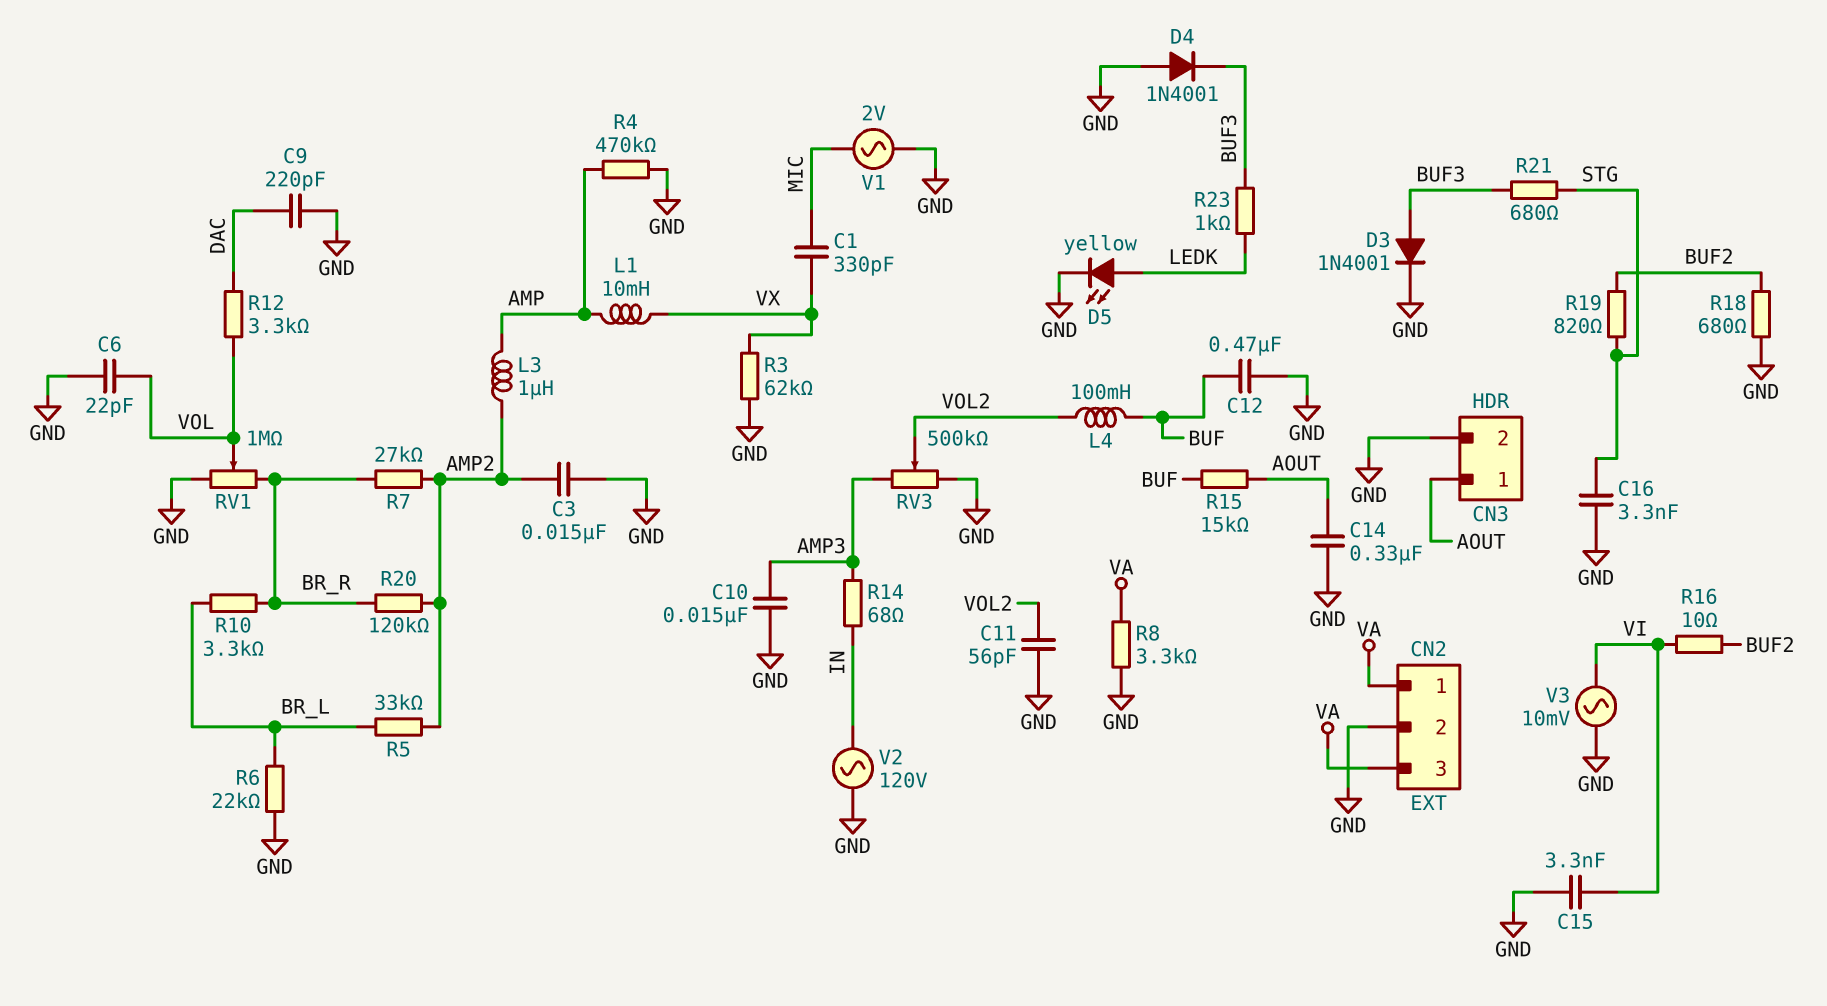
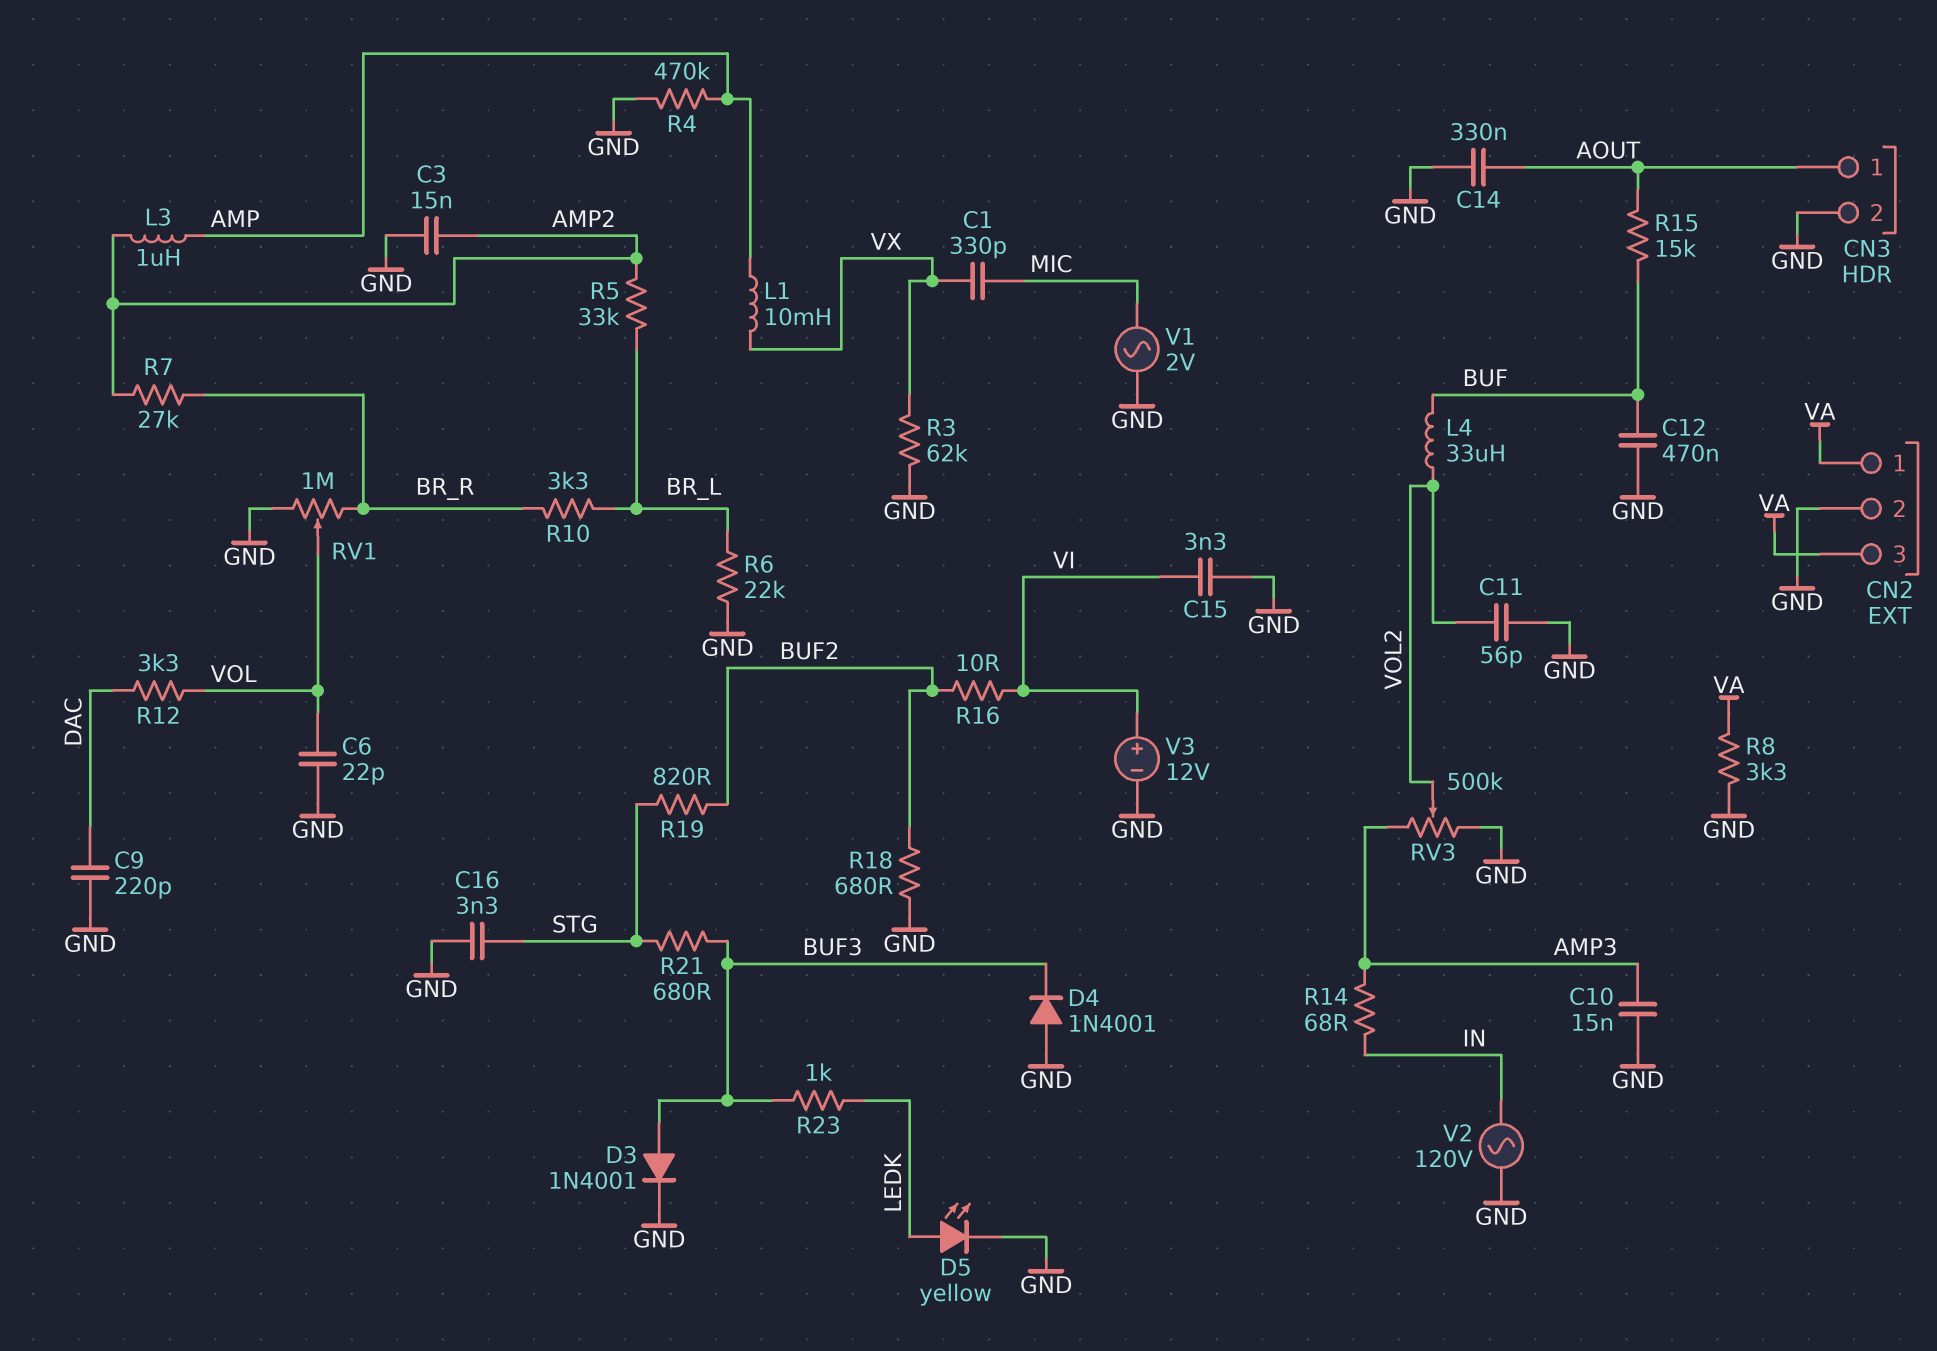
L4: 100mH (BUF, VOL2) -> 33uH (BUF, VOL2)
R20: 120k (AMP2, BR_R) -> none
V3: AC 10mV (GND, VI) -> 12V (plus VI, minus GND)

